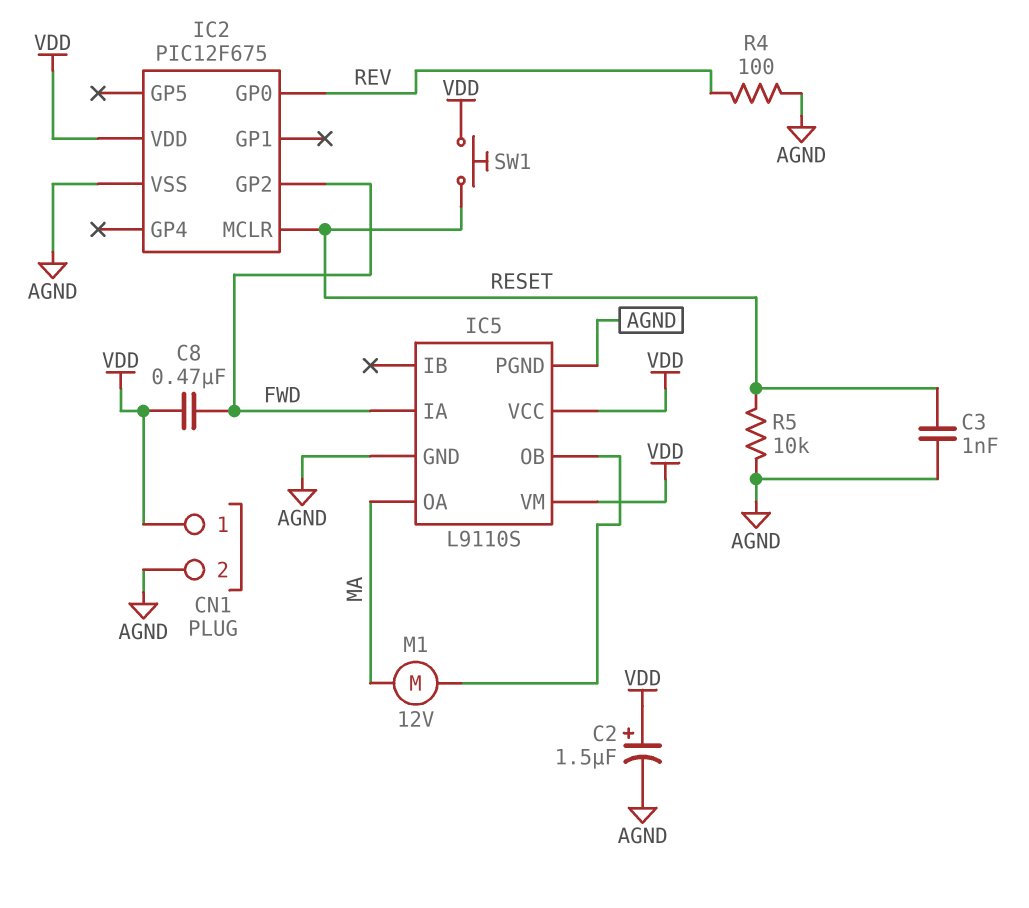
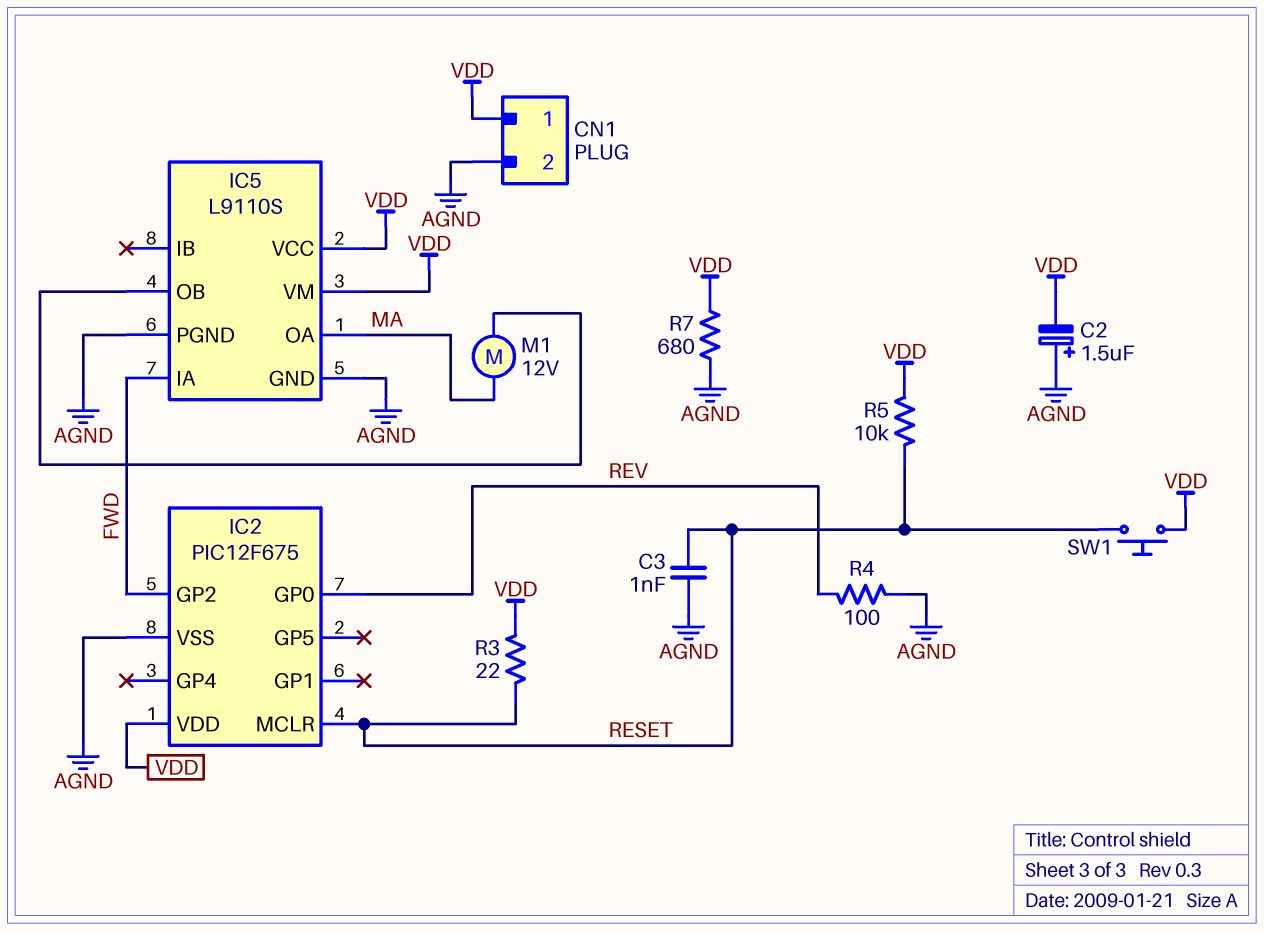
C2: 1.5uF (plus VDD, minus AGND) -> 1.5uF (plus AGND, minus VDD)
C8: 470nF (FWD, VDD) -> none
R3: none -> 22 (RESET, VDD)
R5: 10k (AGND, RESET) -> 10k (RESET, VDD)
R7: none -> 680 (AGND, VDD)

